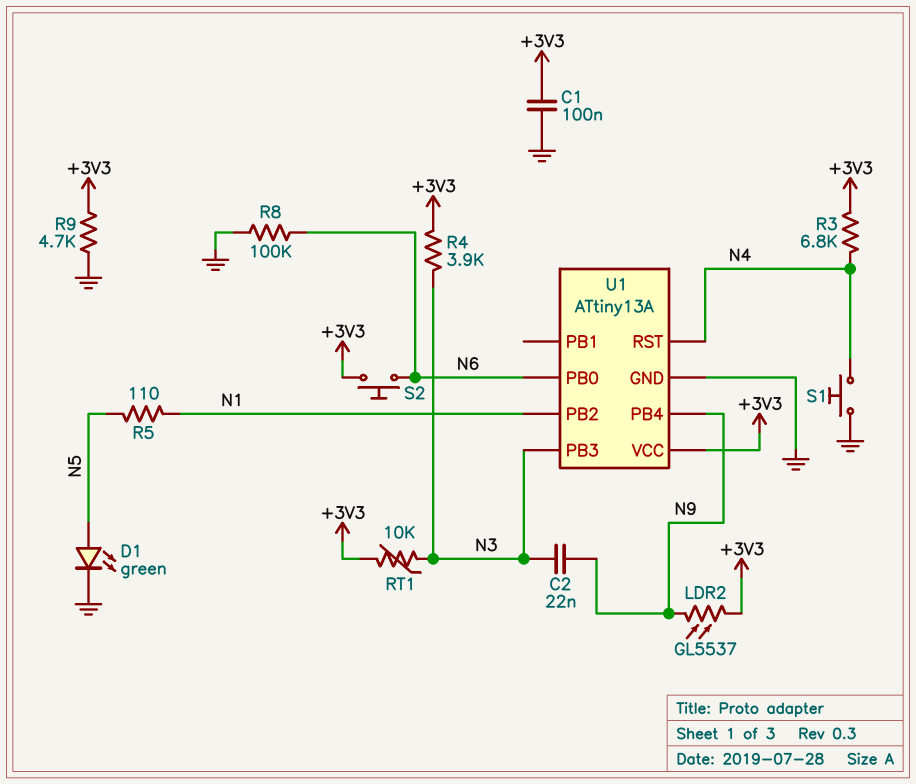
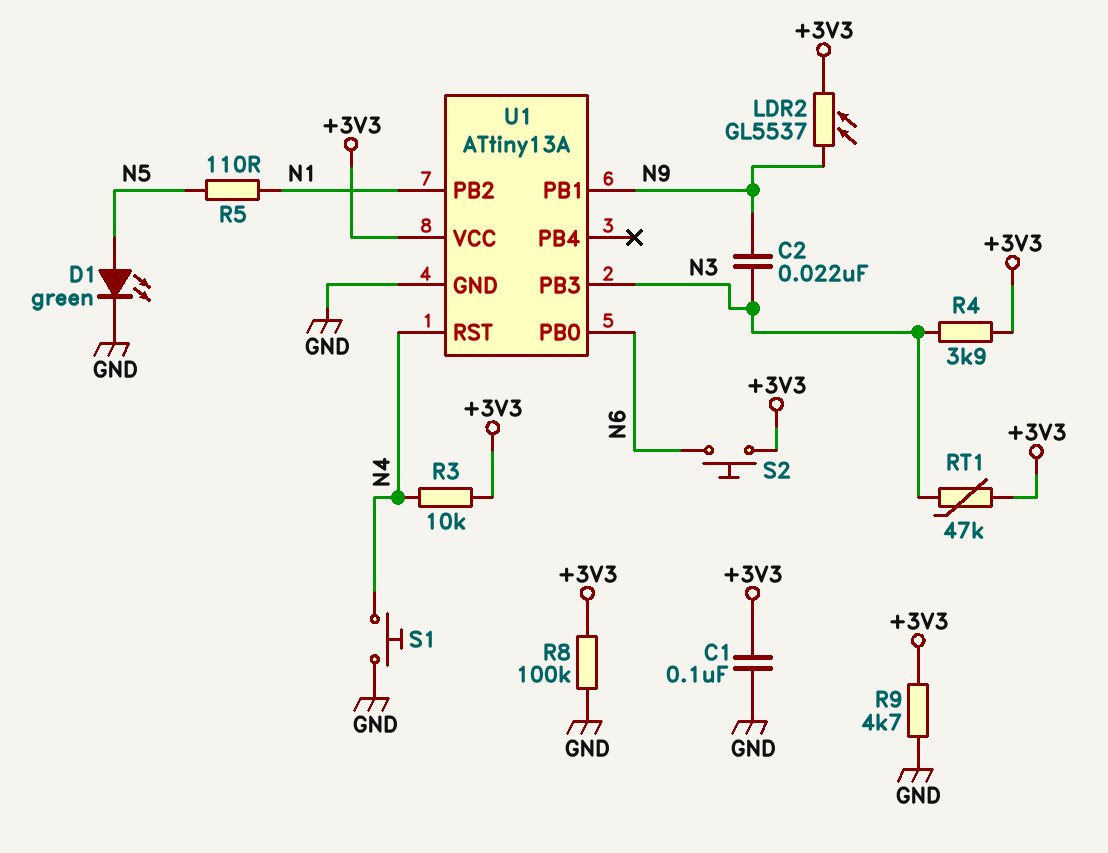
R3: 6.8k (+3V3, N4) -> 10k (+3V3, N4)
R8: 100k (GND, N6) -> 100k (+3V3, GND)
RT1: 10k (+3V3, N3) -> 47k (+3V3, N3)
U1 pin PB1: none -> N9
U1 pin PB4: N9 -> none

